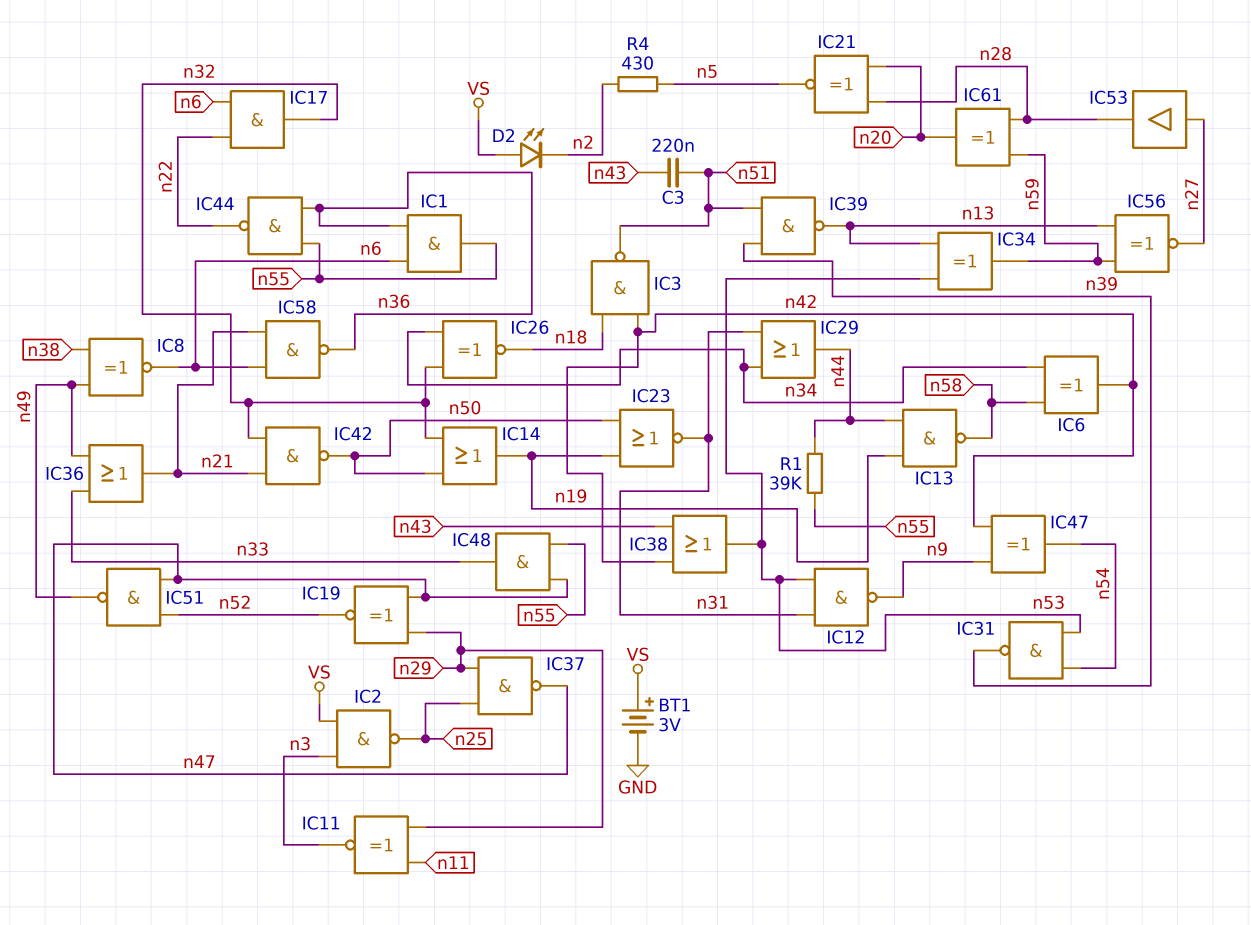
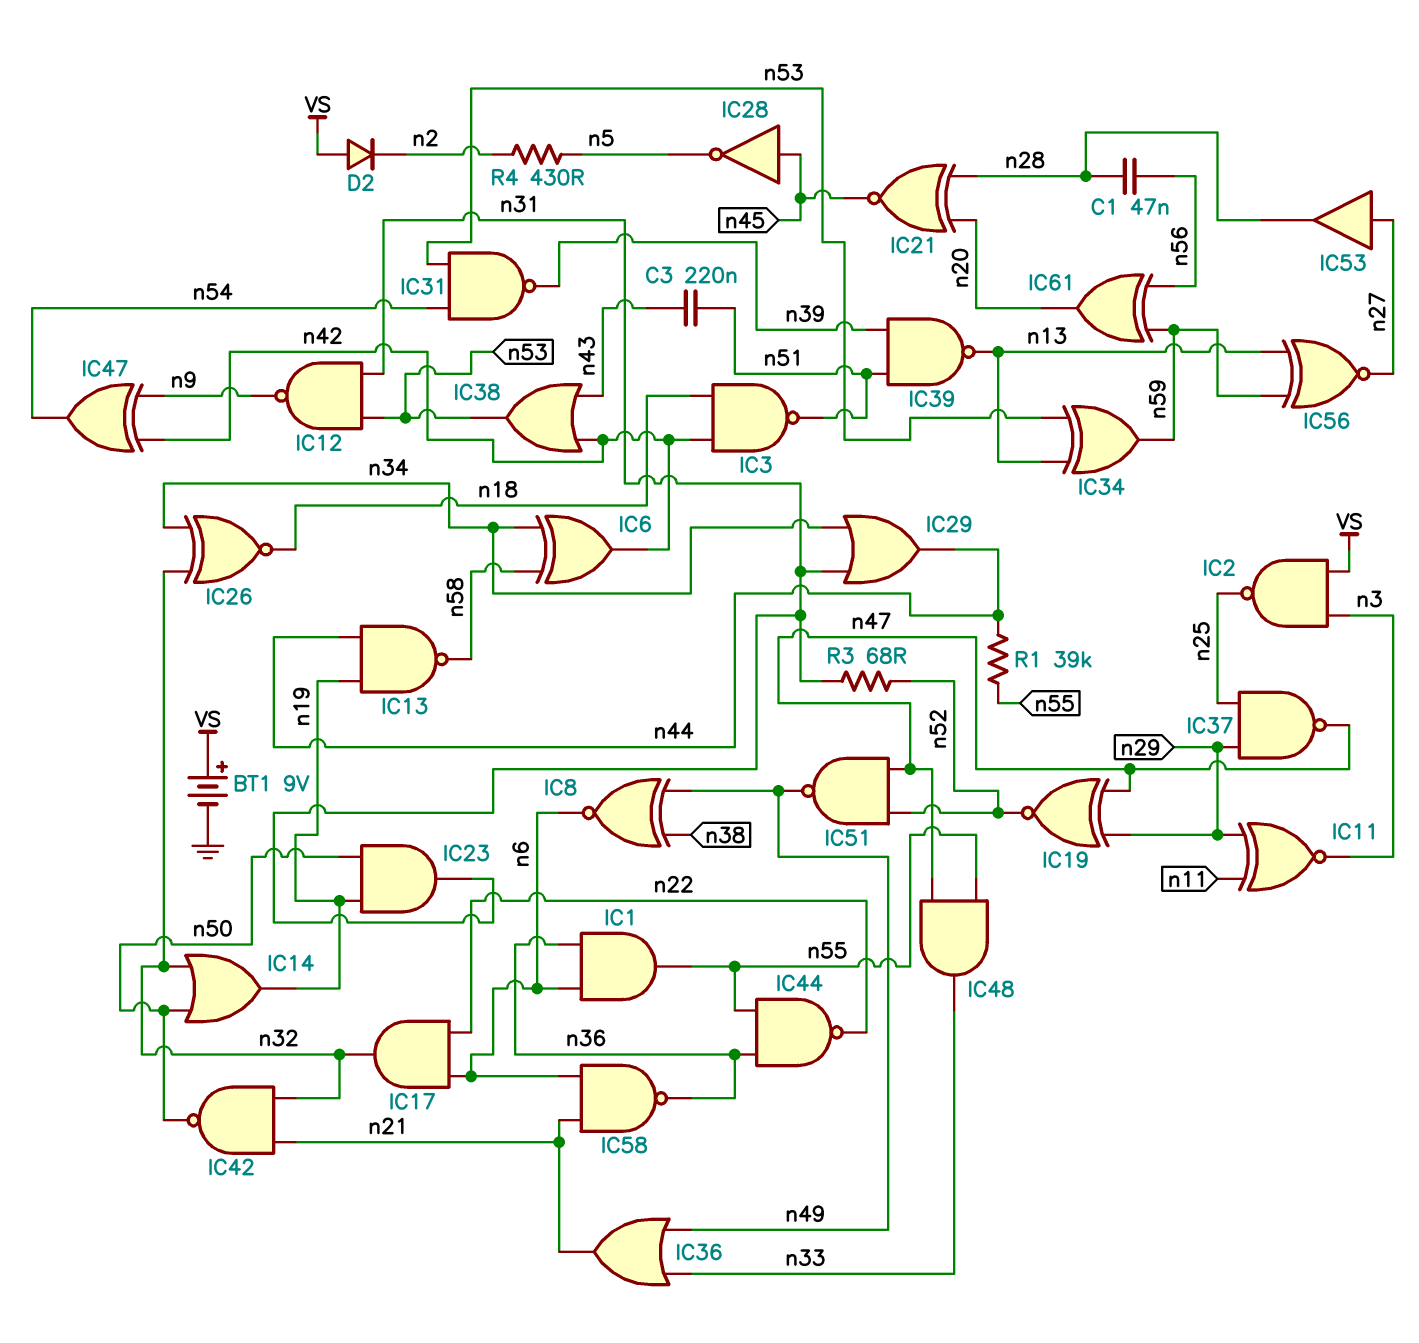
BT1: 3V (plus VS, minus GND) -> 9V (plus VS, minus GND)
C1: none -> 47nF (n28, n56)
D2: LED (A VS, K n2) -> diode (A VS, K n2)
IC21: XNOR (in n20, in n28, out n5) -> XNOR (in n20, in n28, out n45)
IC23: NOR (in n19, in n50, out n31) -> AND (in n19, in n50, out n31)
IC28: none -> NOT (in n45, out n5)
IC61: XOR (in n28, in n59, out n20) -> XOR (in n56, in n59, out n20)
R3: none -> 68 (n31, n52)

